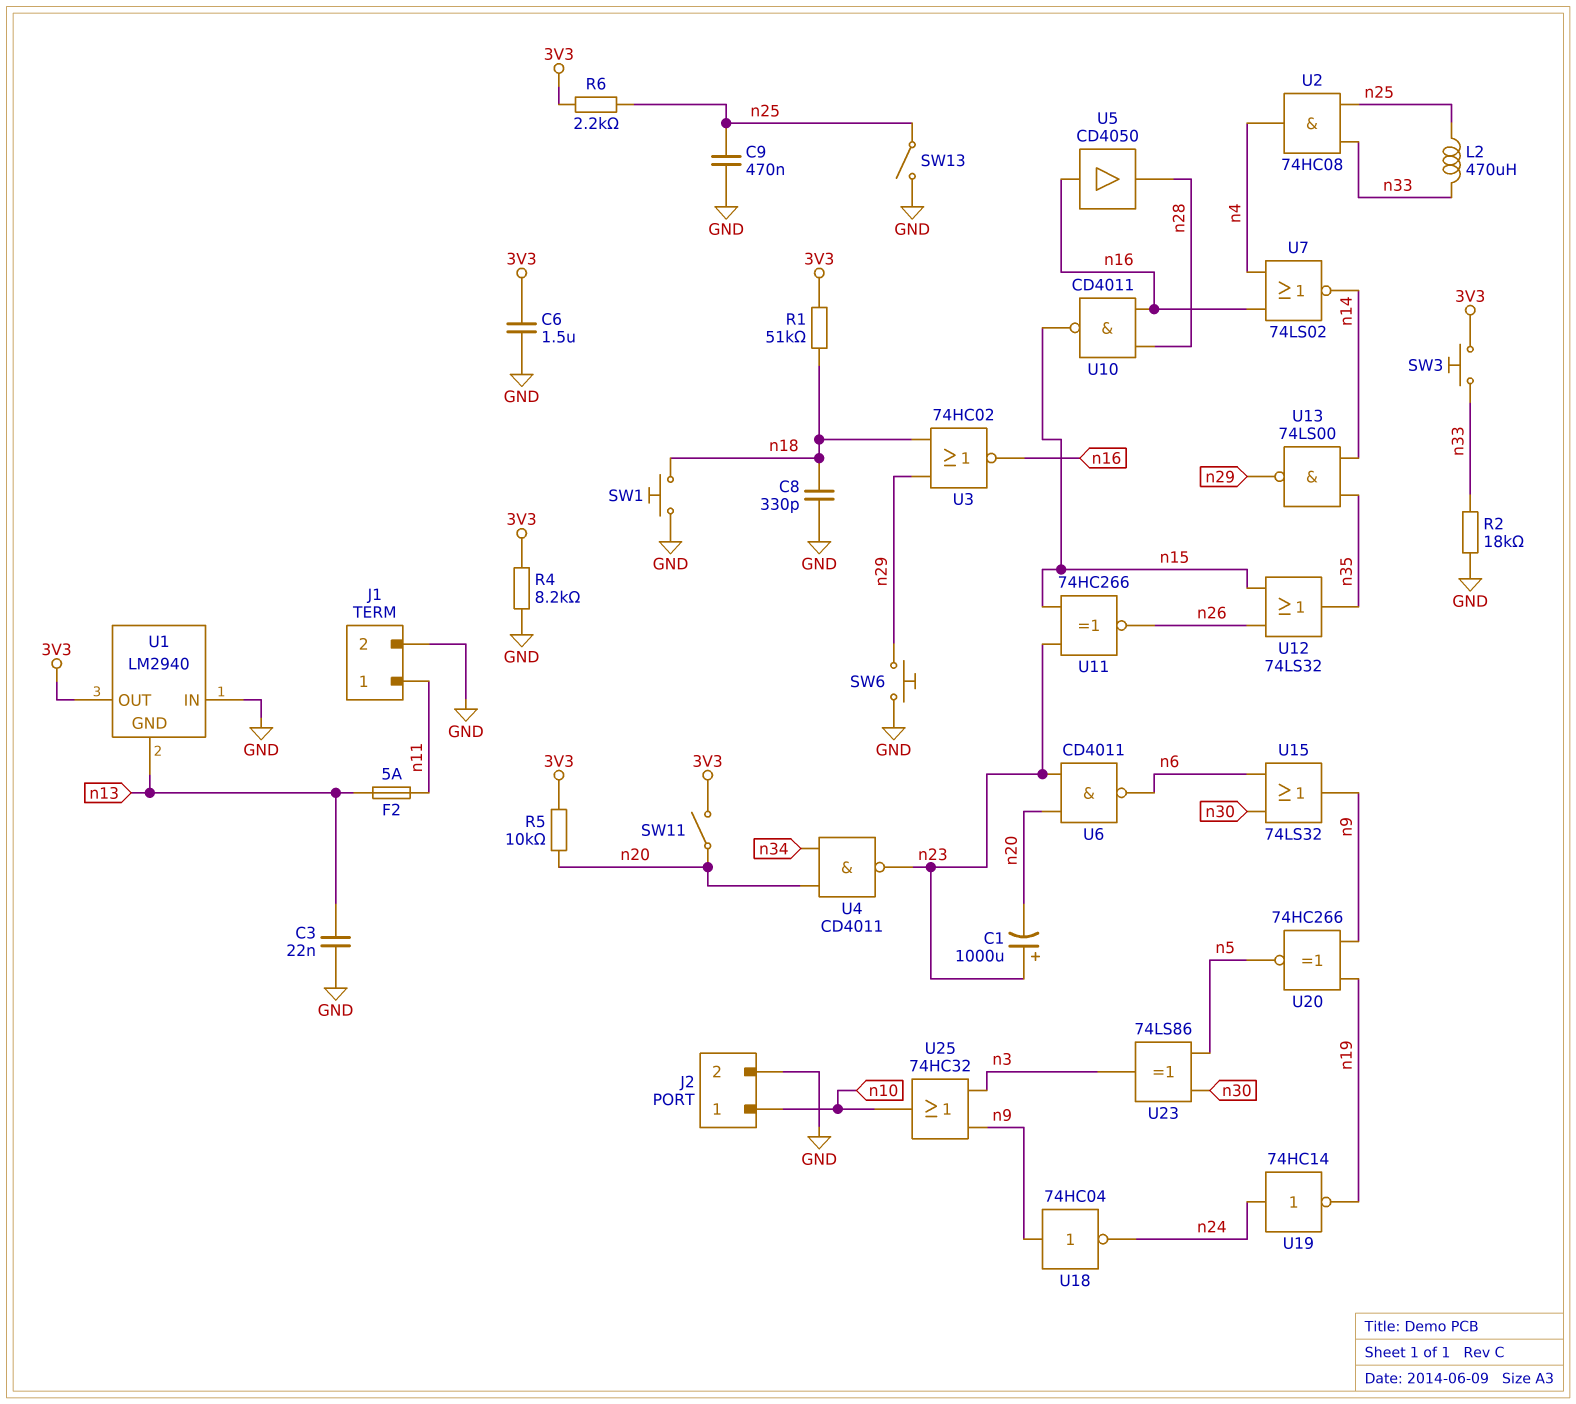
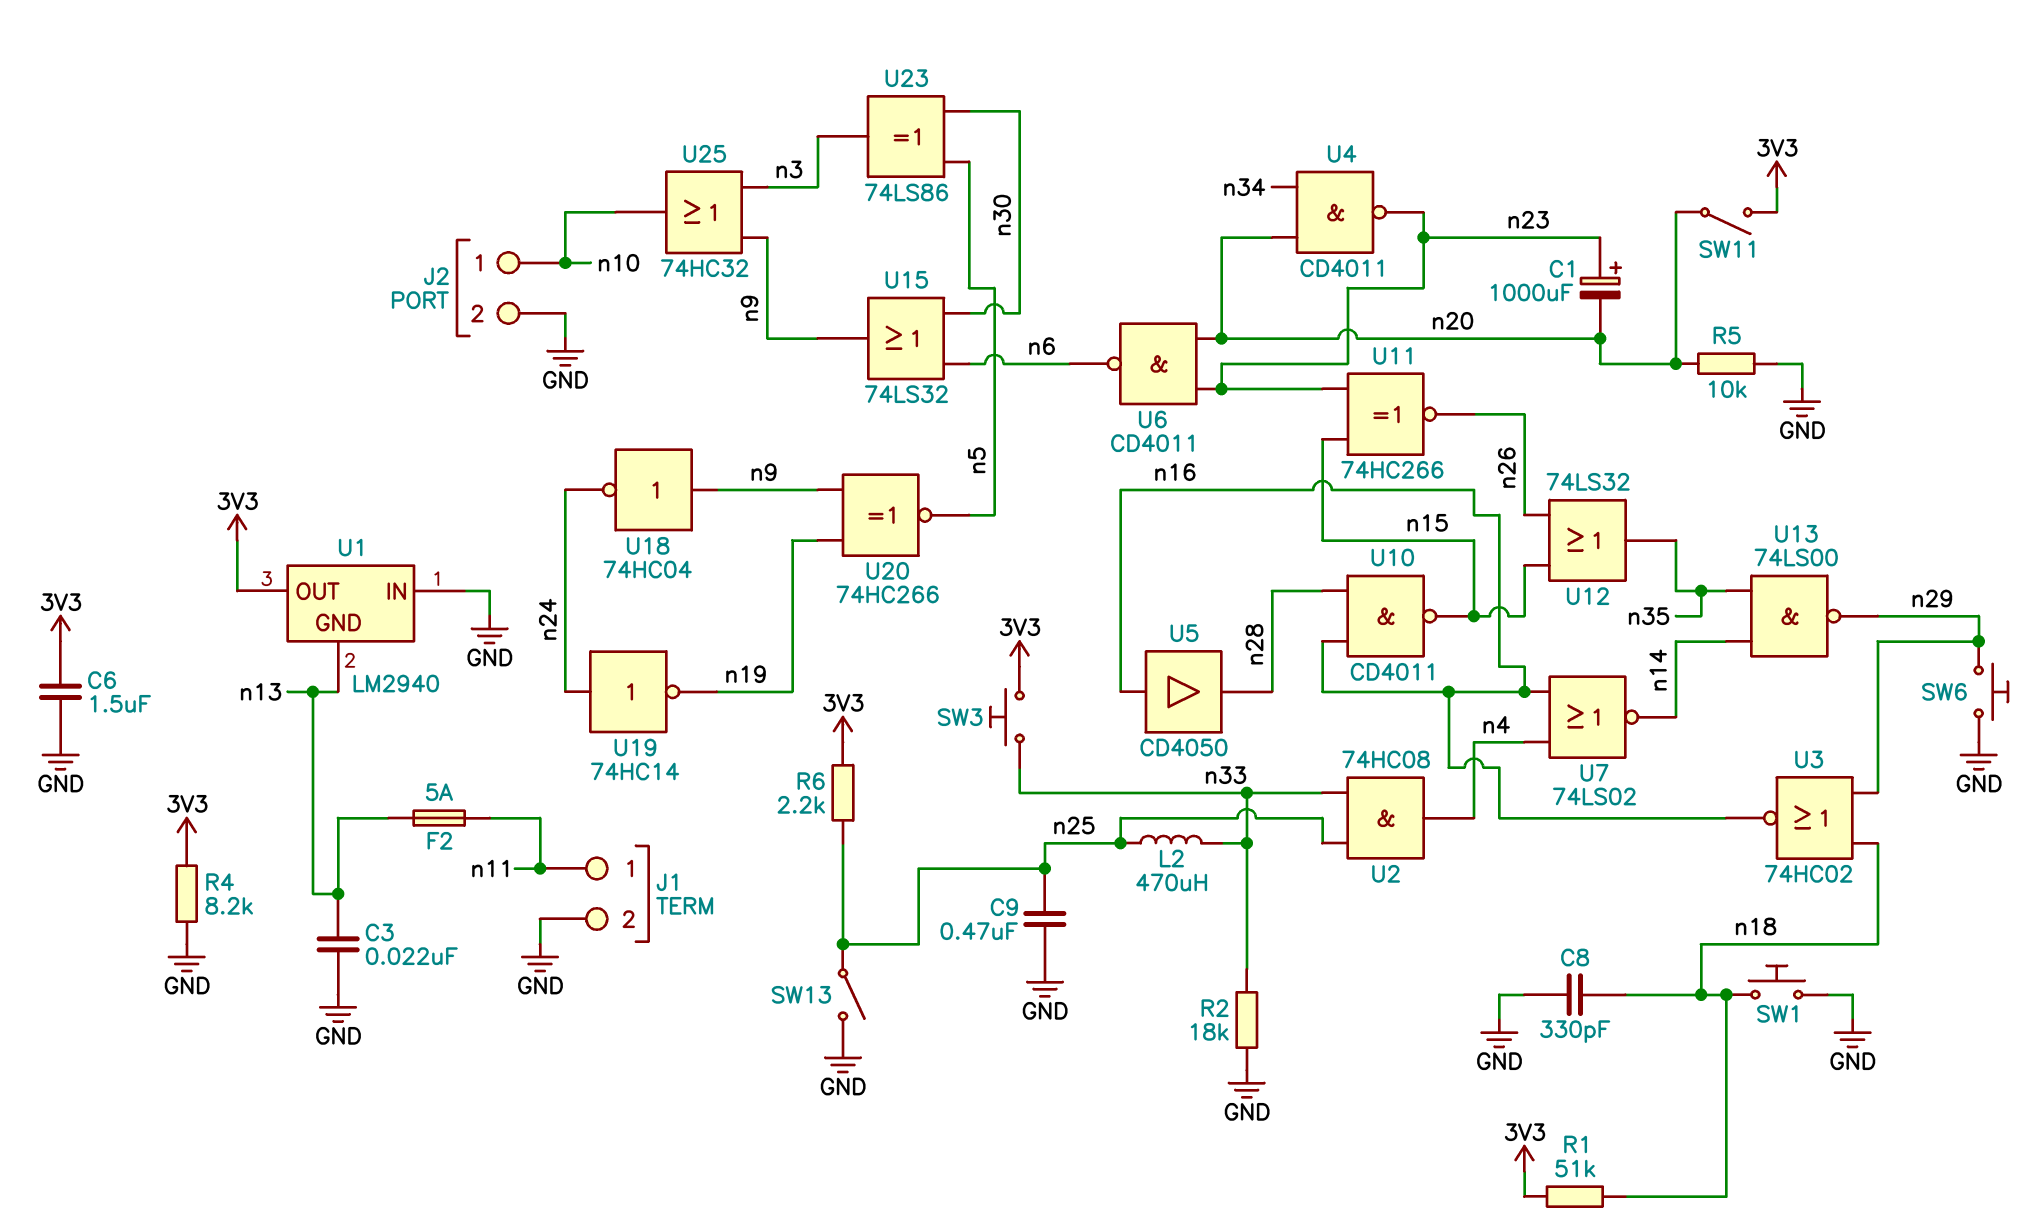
R5: 10k (3V3, n20) -> 10k (GND, n20)

